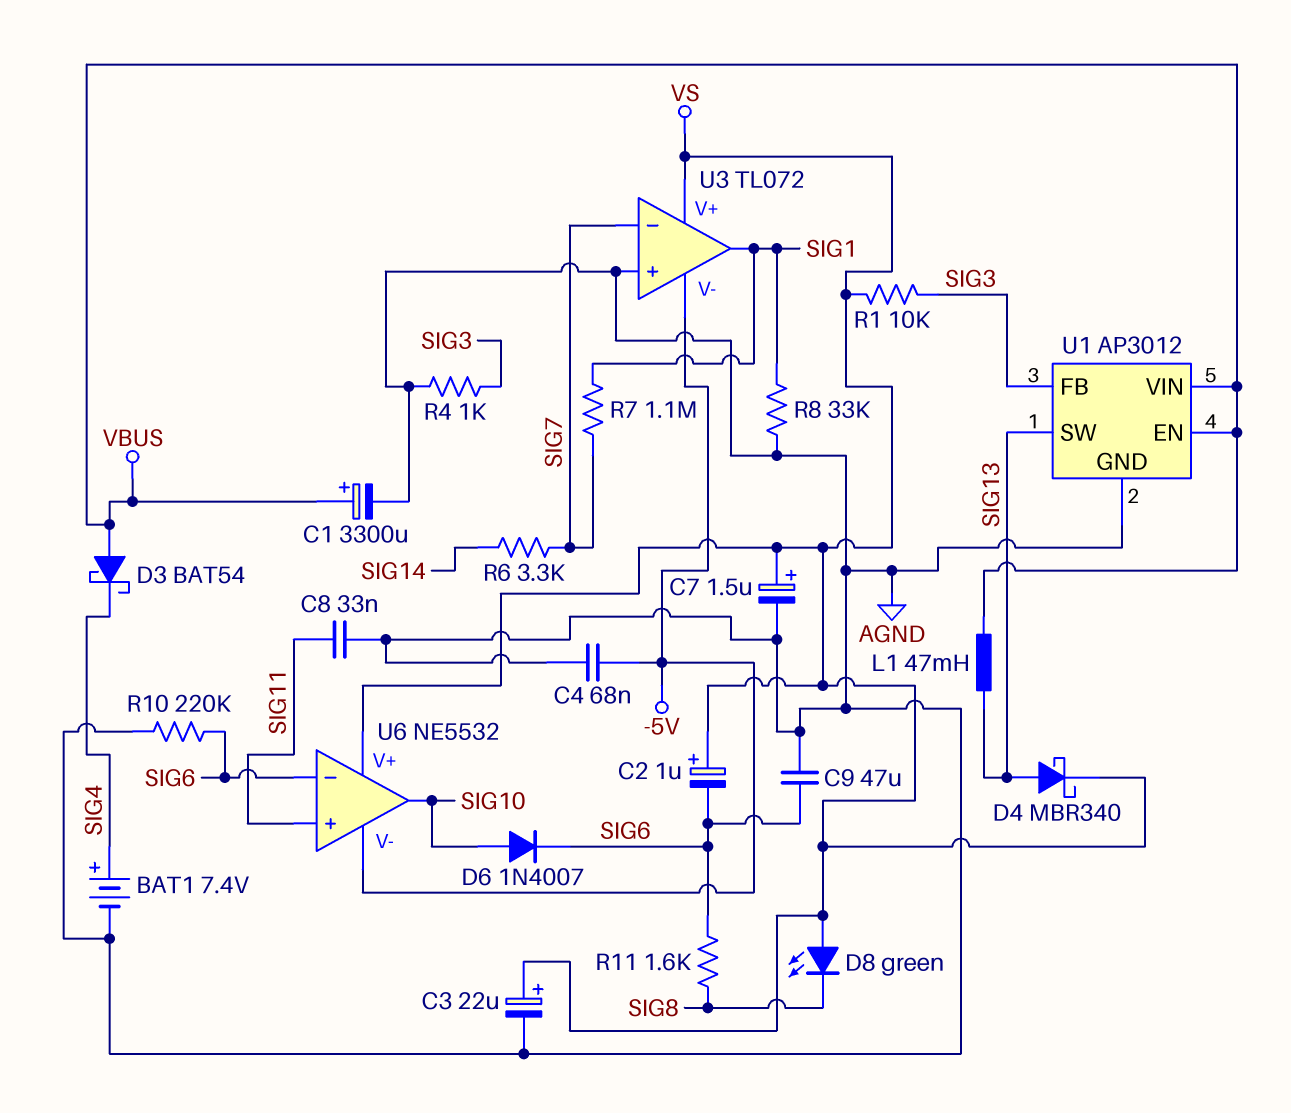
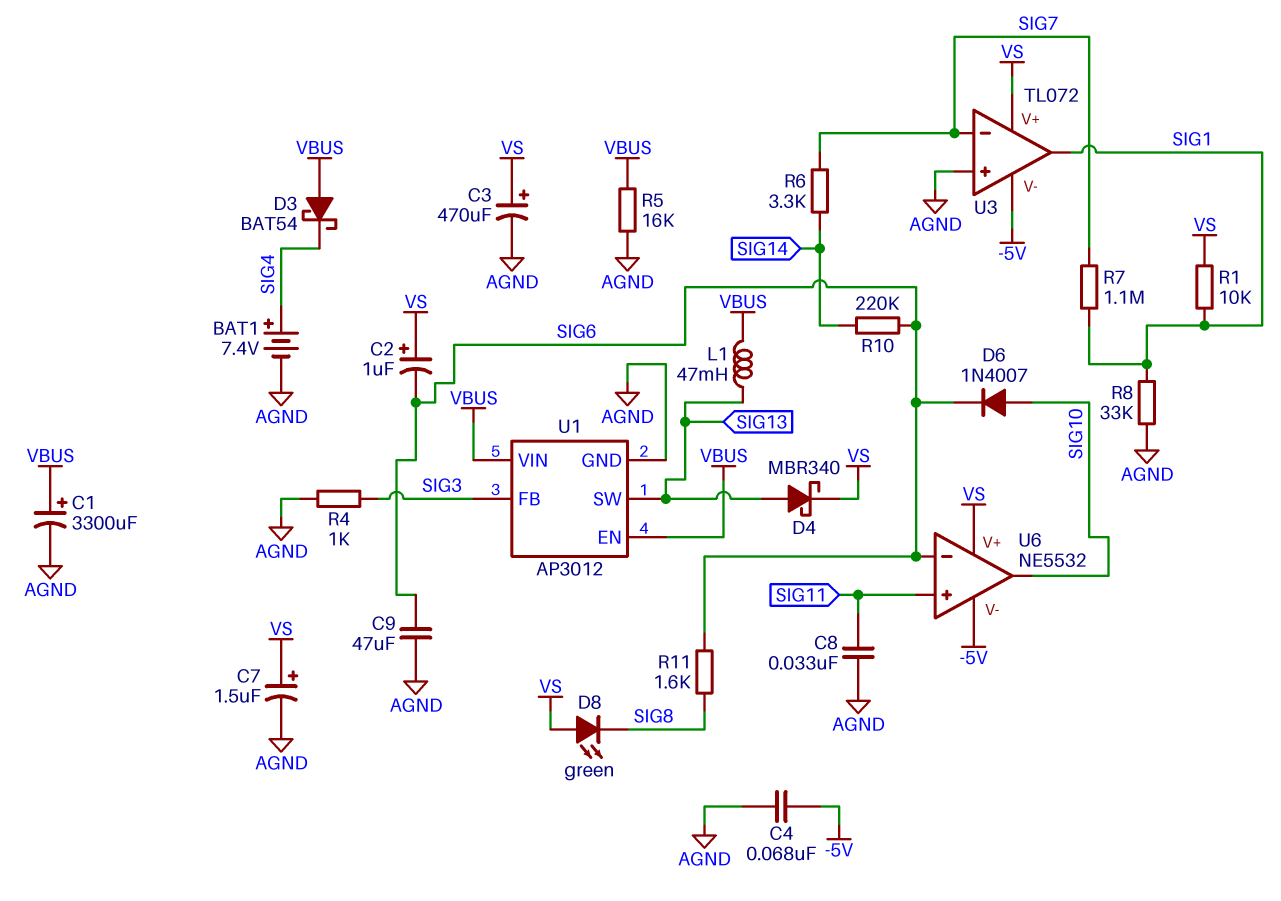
C3: 22uF (plus VS, minus AGND) -> 470uF (plus VS, minus AGND)
R1: 10k (SIG3, VS) -> 10k (SIG1, VS)
R5: none -> 16k (AGND, VBUS)
R10: 220k (AGND, SIG6) -> 220k (SIG6, SIG14)

